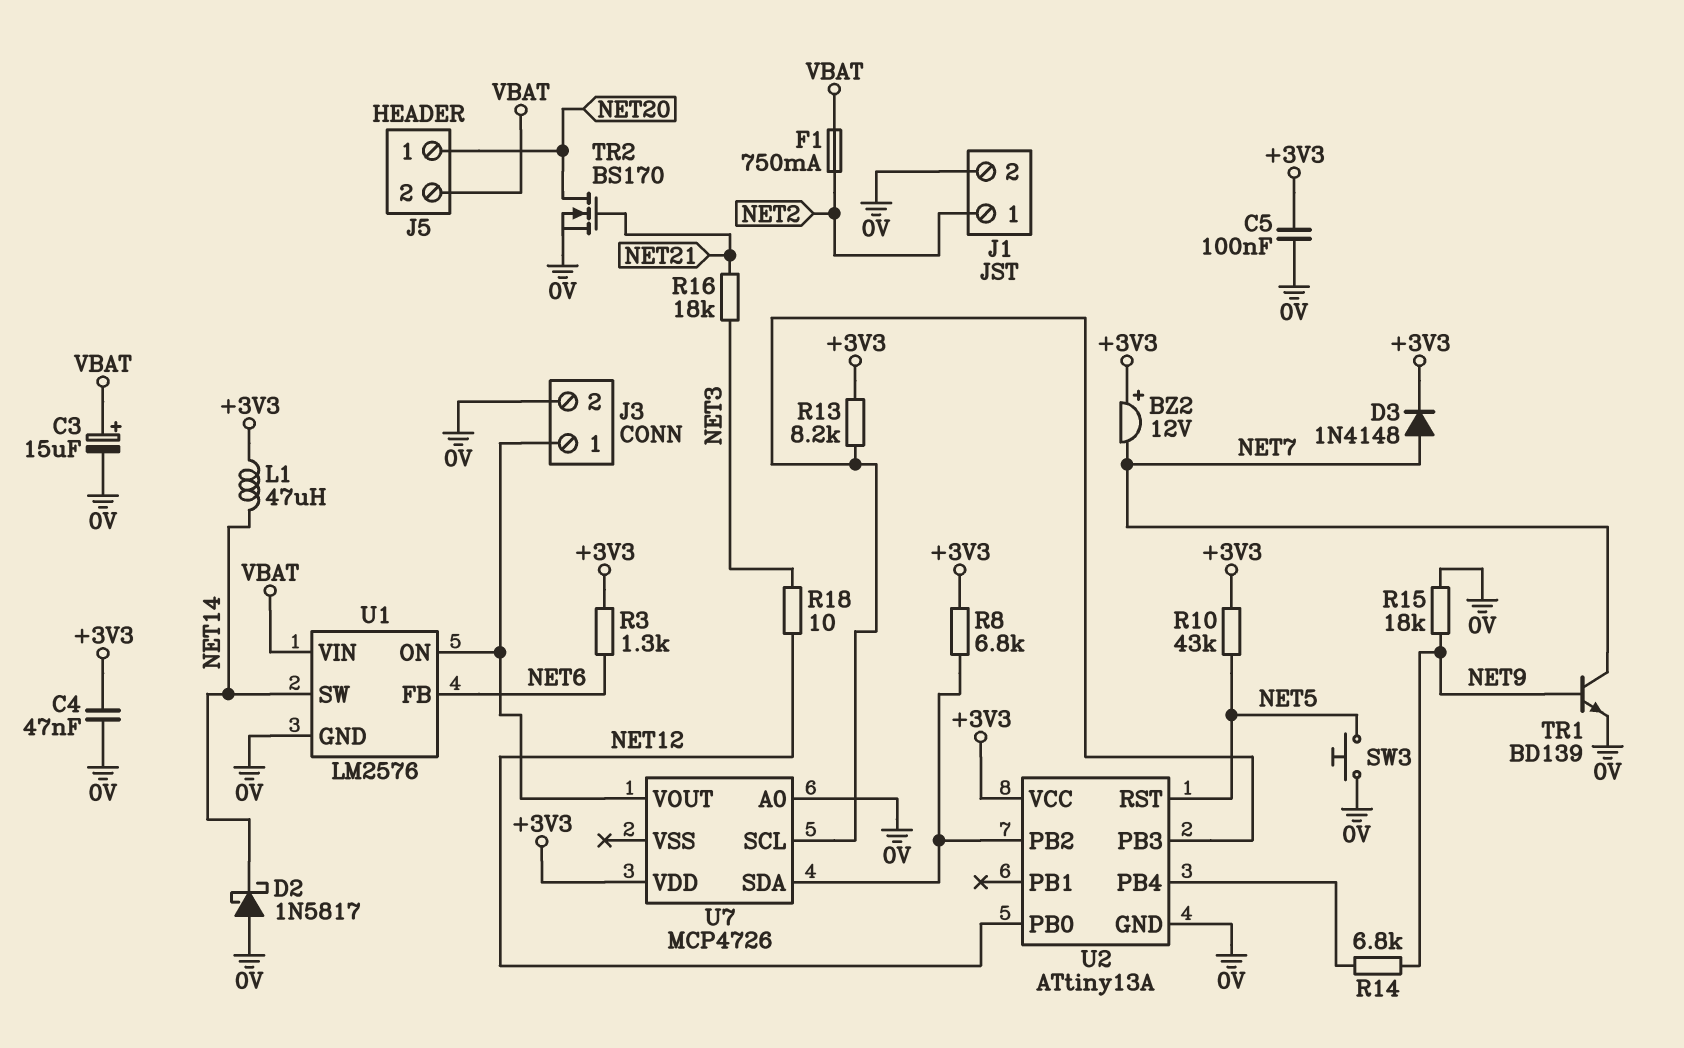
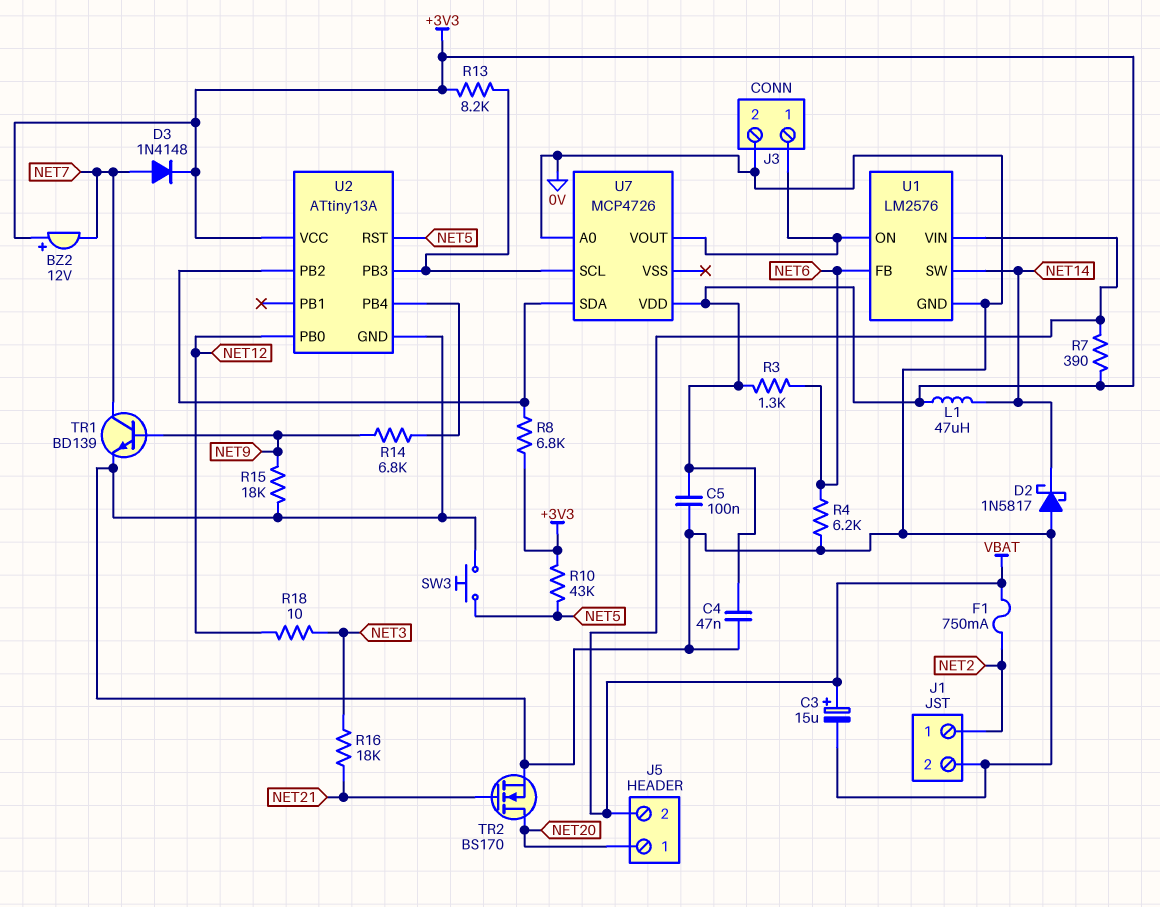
R4: none -> 6.2k (0V, NET6)
R7: none -> 390 (+3V3, VBAT)

